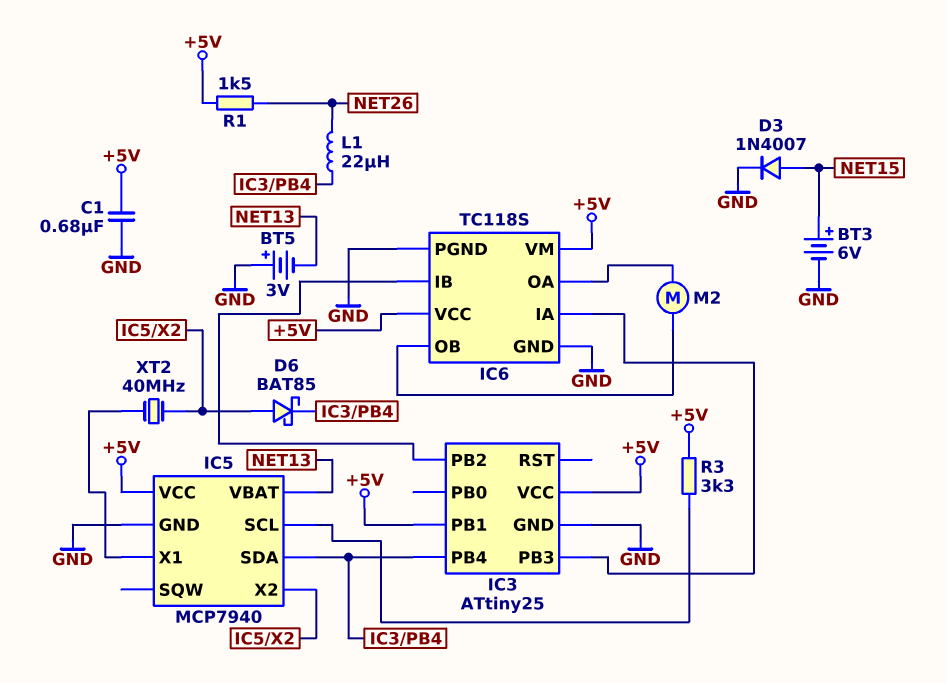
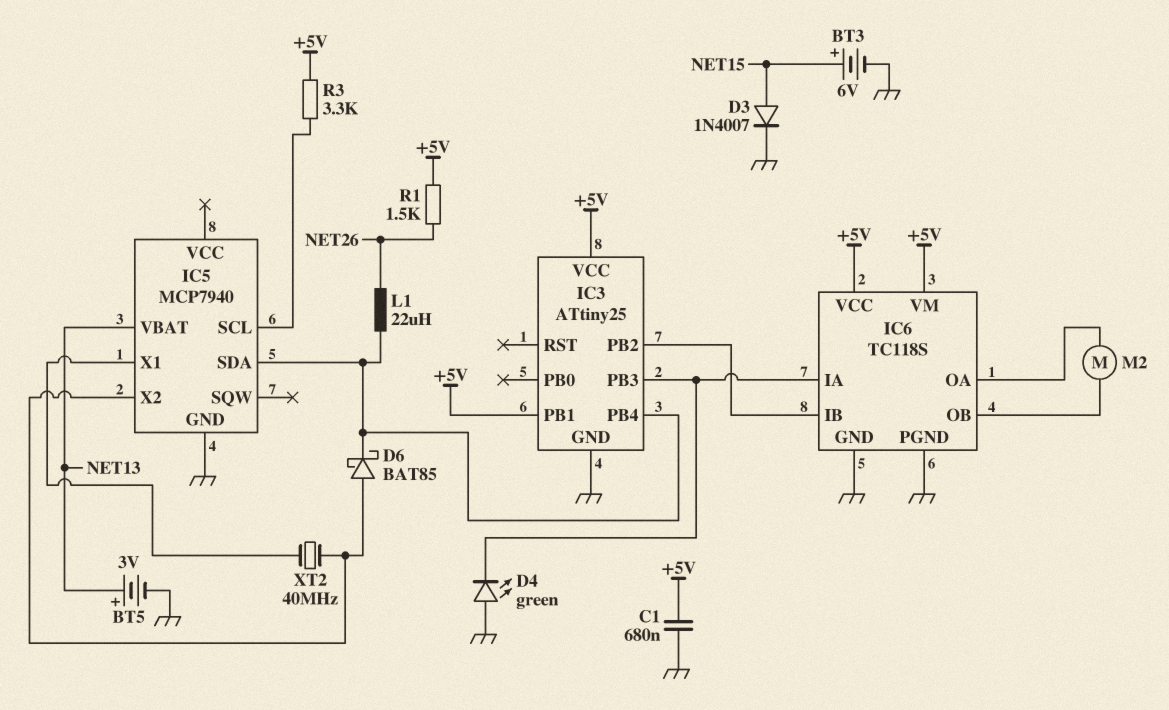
BT5: 3V (plus GND, minus NET13) -> 3V (plus NET13, minus GND)
D4: none -> LED green (A GND, K IC3/PB3)
IC5 pin VCC: +5V -> none

